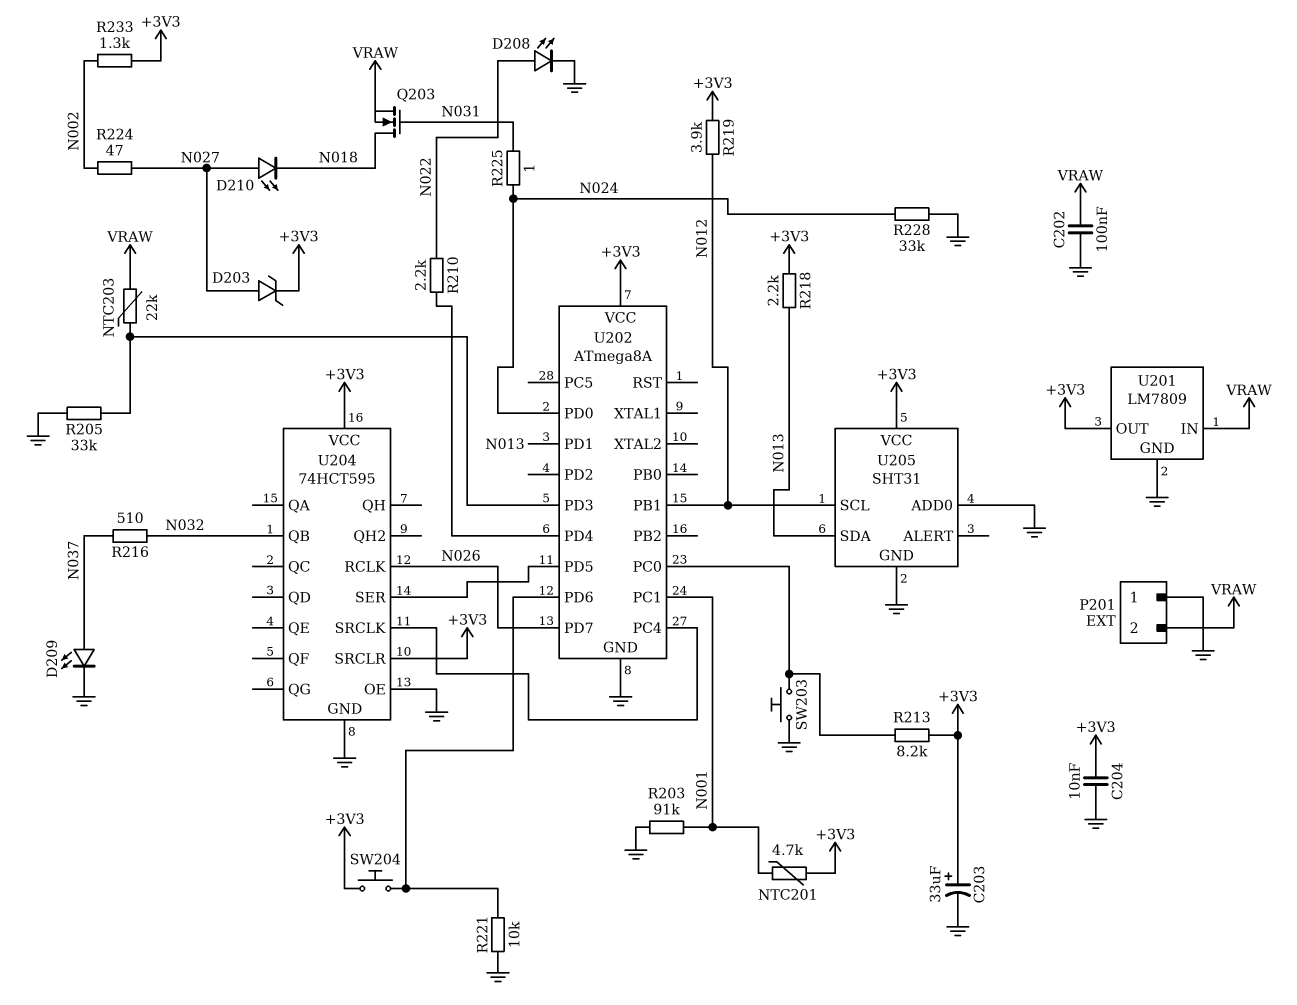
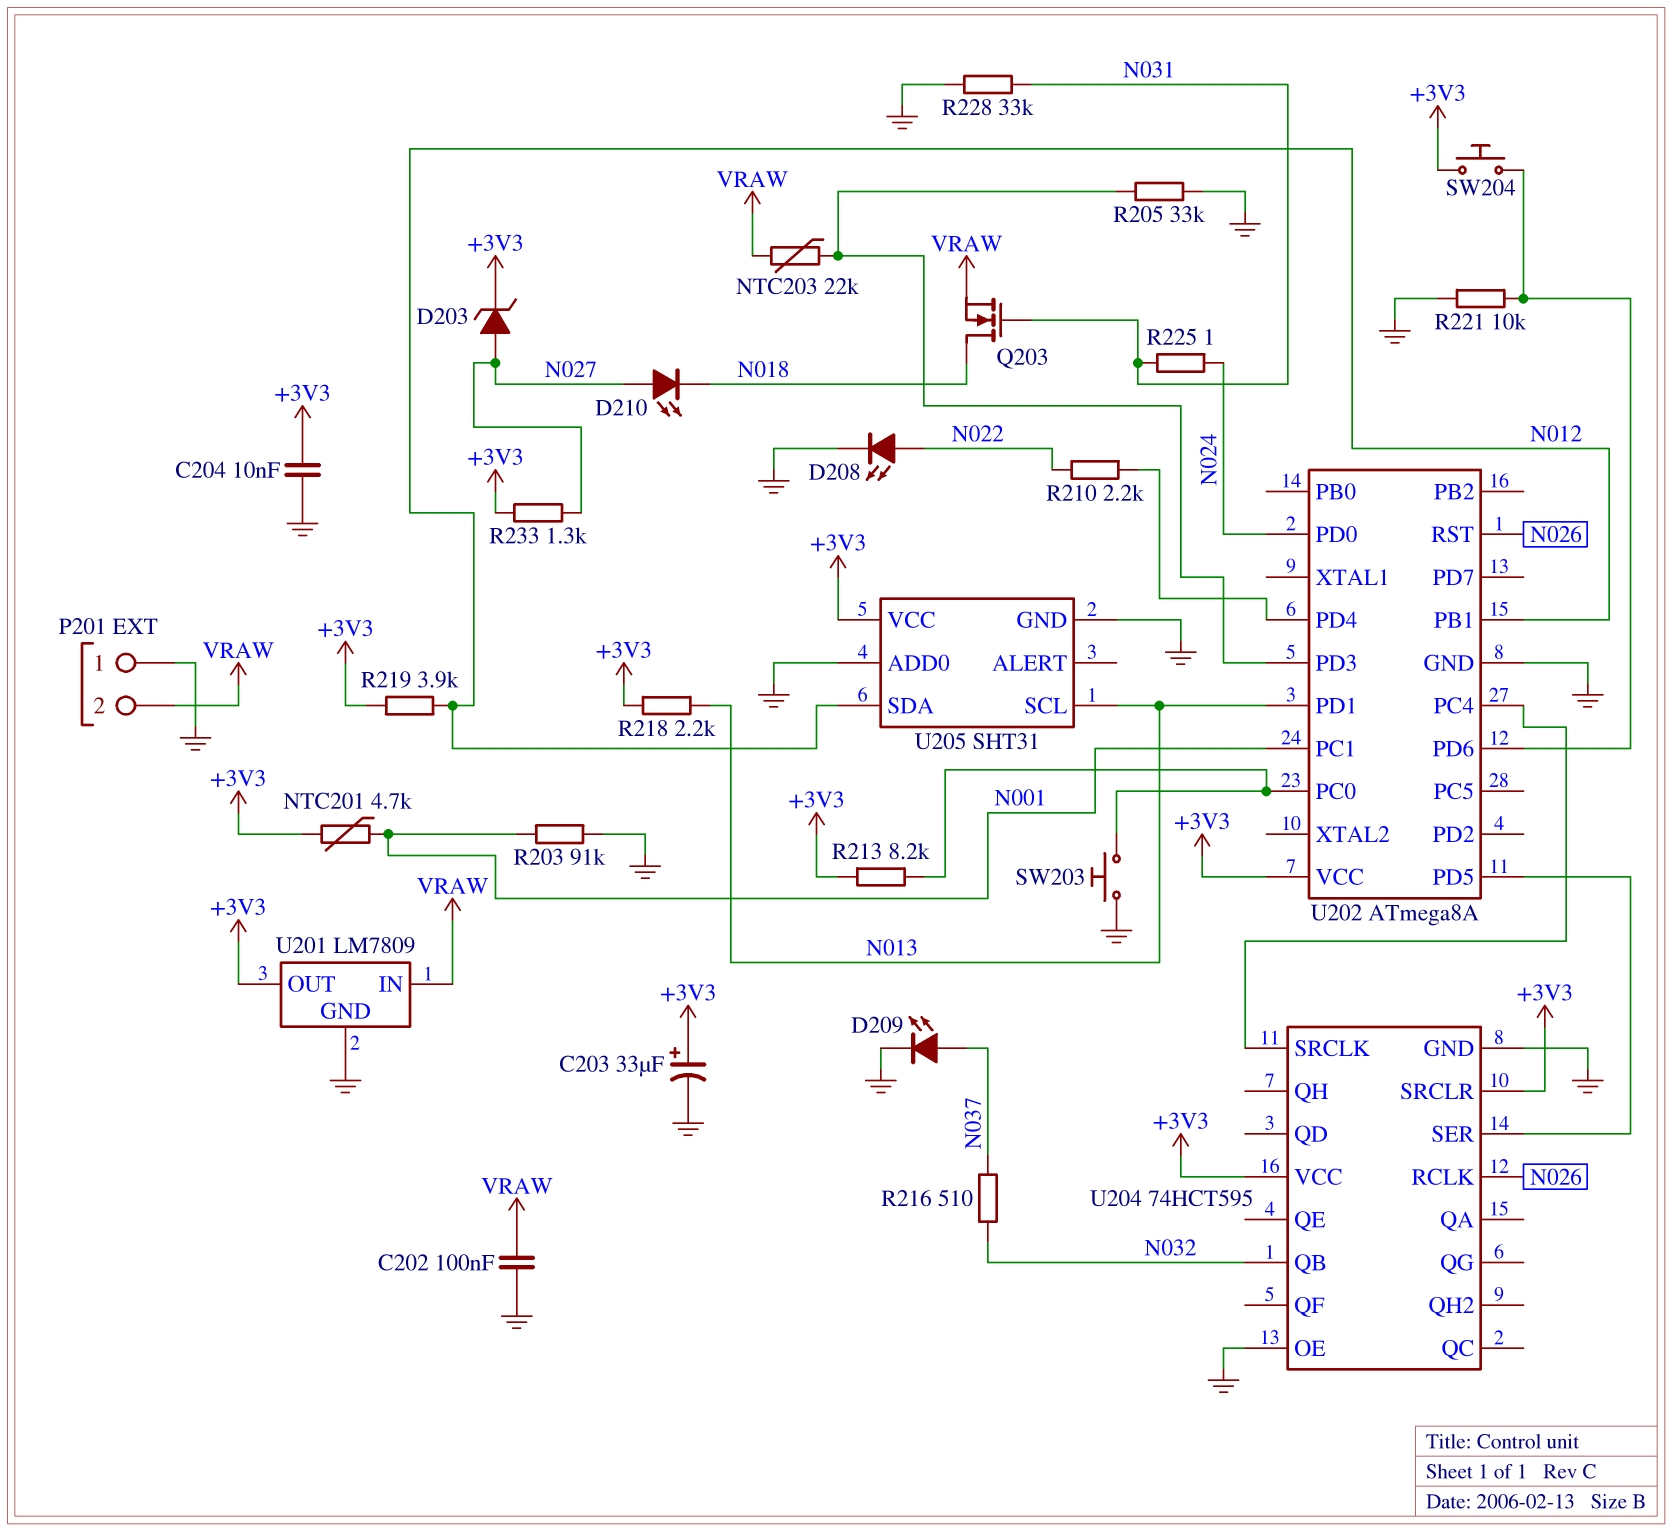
R224: 47 (N002, N027) -> none
R228: 33k (GND, N024) -> 33k (GND, N031)
R233: 1.3k (+3V3, N002) -> 1.3k (+3V3, N027)
U202 pin PD7: N026 -> none
U202 pin RST: none -> N026
U205 pin SCL: N012 -> N013
U205 pin SDA: N013 -> N012

